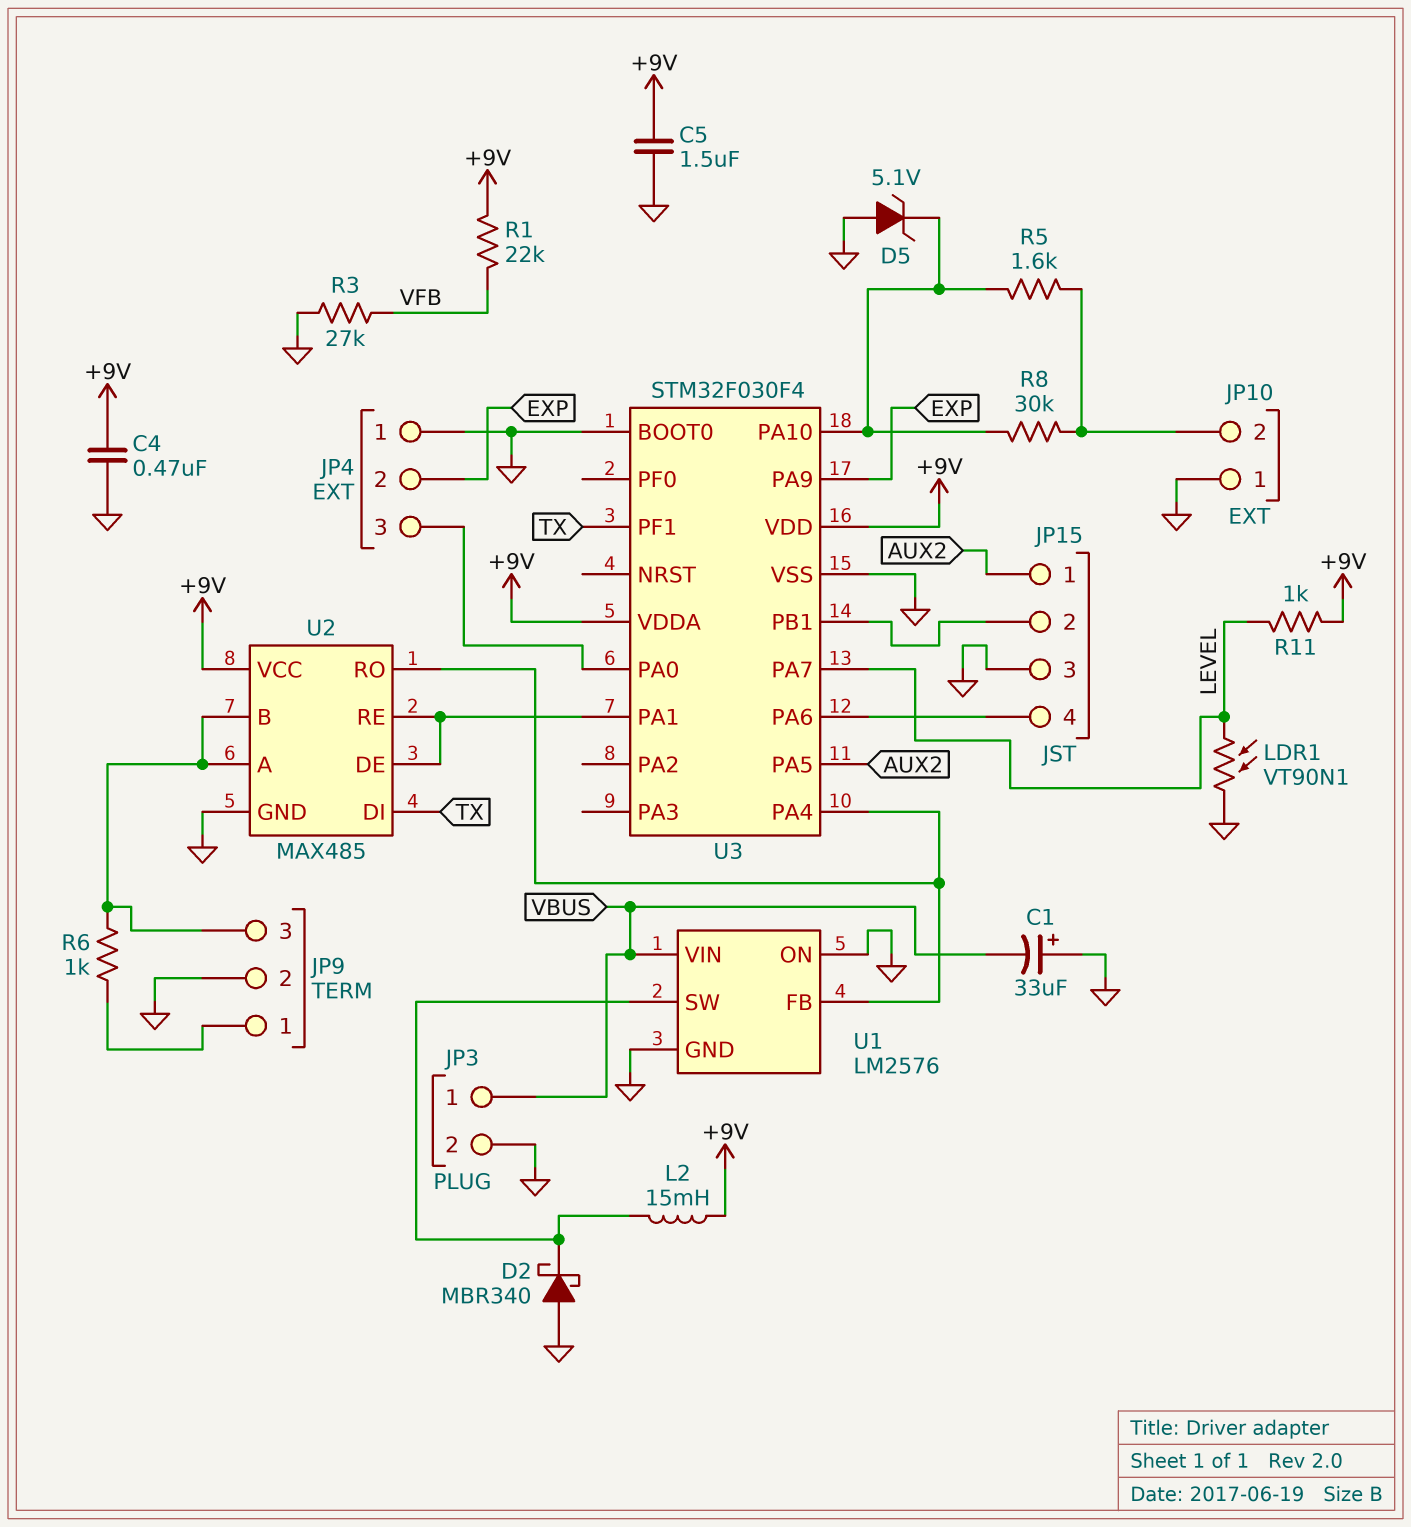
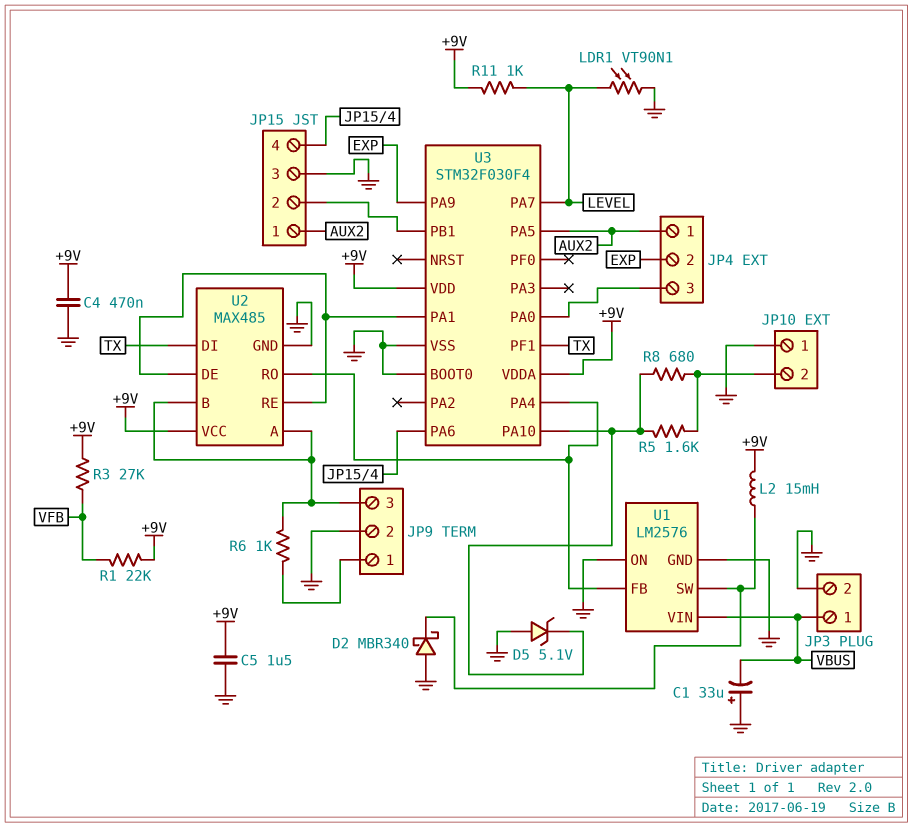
JP4 pin 1: GND -> AUX2
R3: 27k (GND, VFB) -> 27k (+9V, VFB)
R8: 30k (JP10/2, U3/PA10) -> 680 (JP10/2, U3/PA10)

